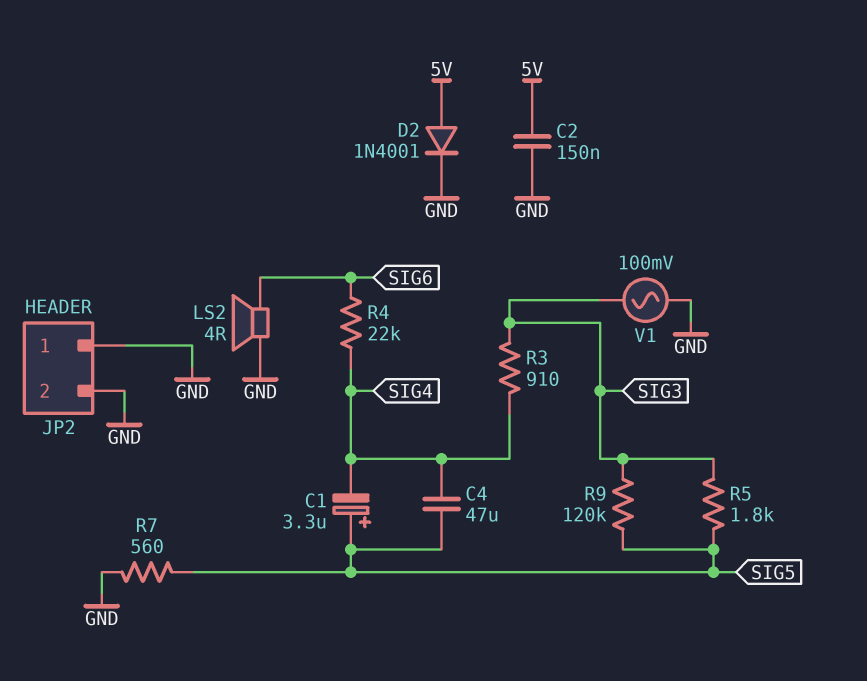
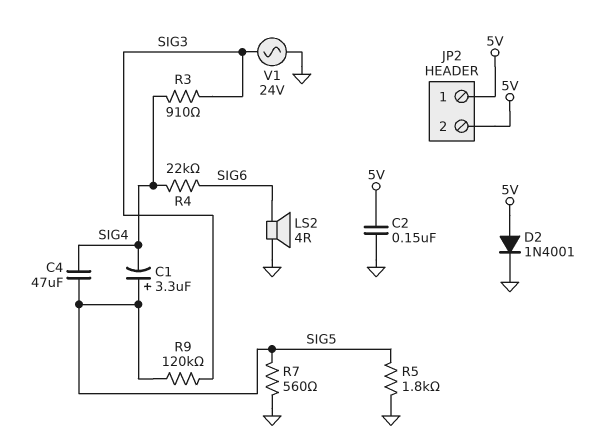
JP2 pin 1: GND -> 5V
JP2 pin 2: GND -> 5V
R5: 1.8k (SIG3, SIG5) -> 1.8k (GND, SIG5)
V1: AC 100mV (GND, SIG3) -> AC 24V (GND, SIG3)

